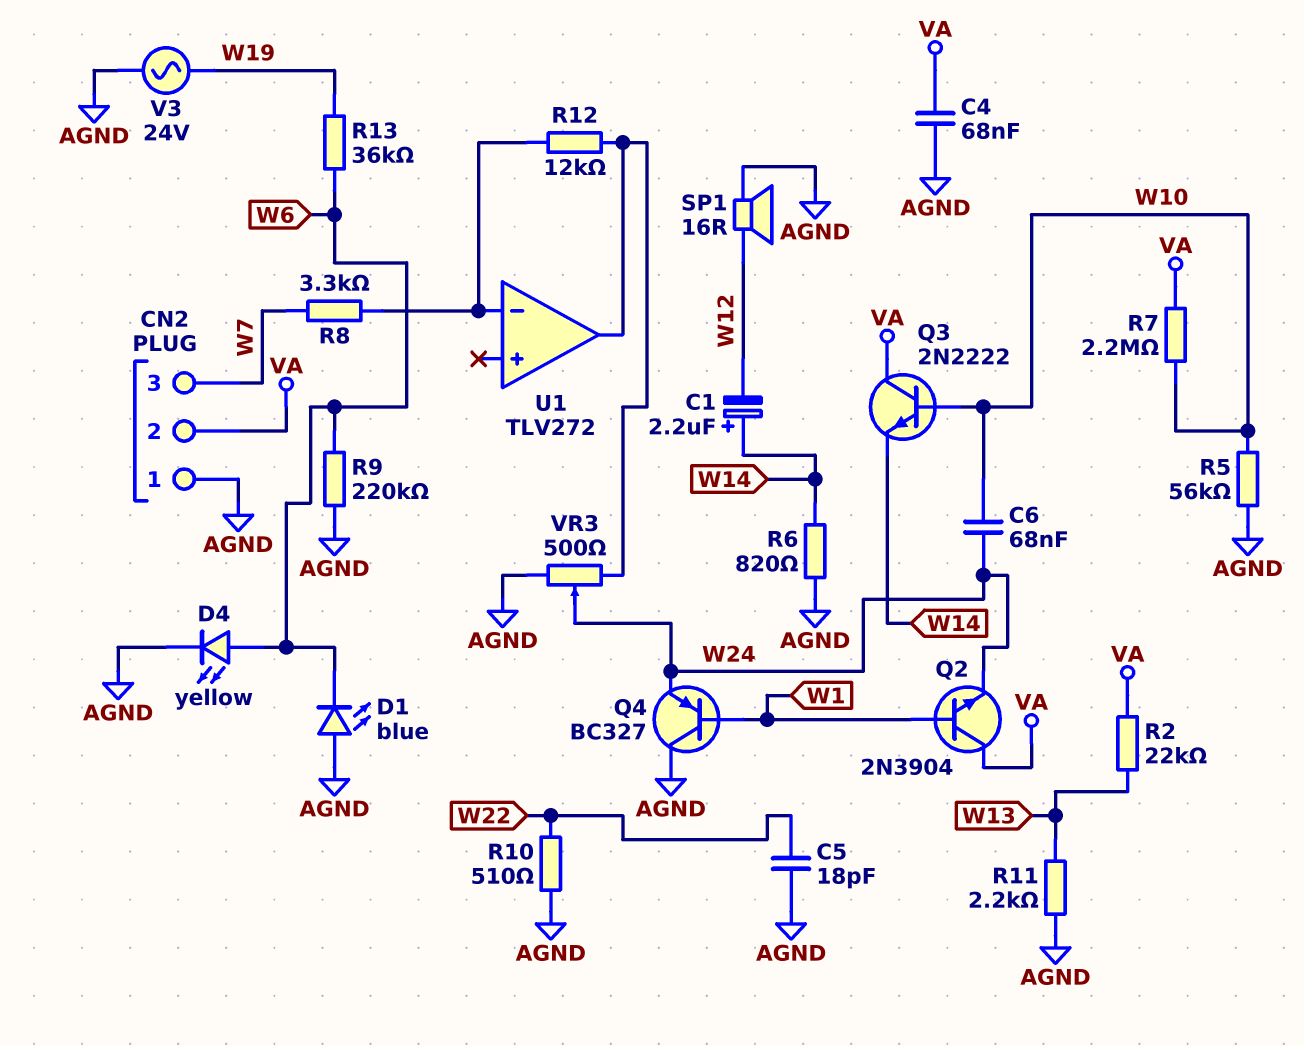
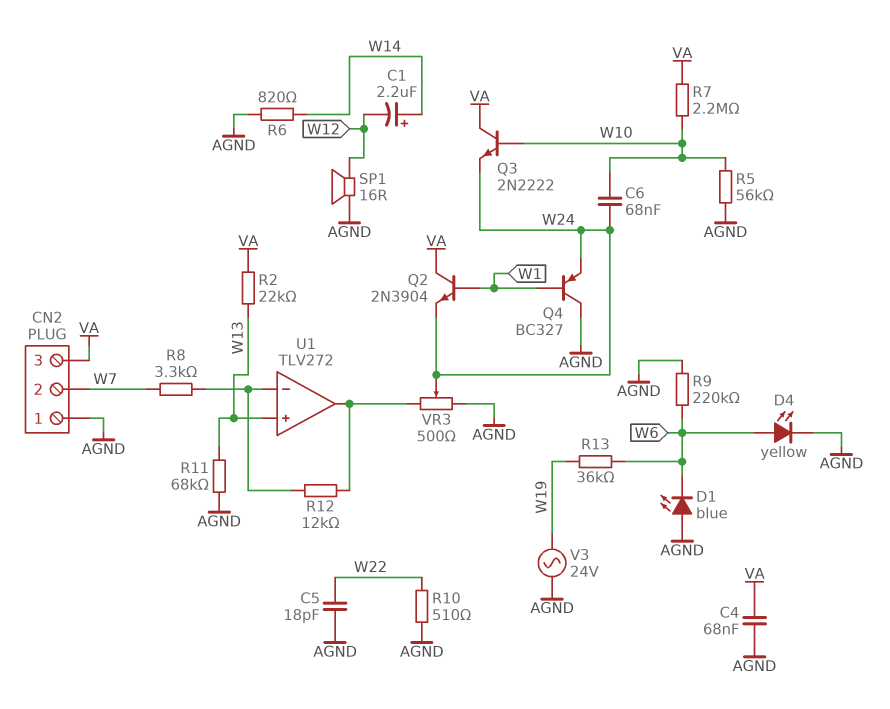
CN2 pin 2: VA -> W7
CN2 pin 3: W7 -> VA
Q3: NPN 2N2222 (B W10, C VA, E W14) -> NPN 2N2222 (B W10, C VA, E W24)
R11: 2.2k (AGND, W13) -> 68k (AGND, W13)
U1 pin in+: none -> W13

